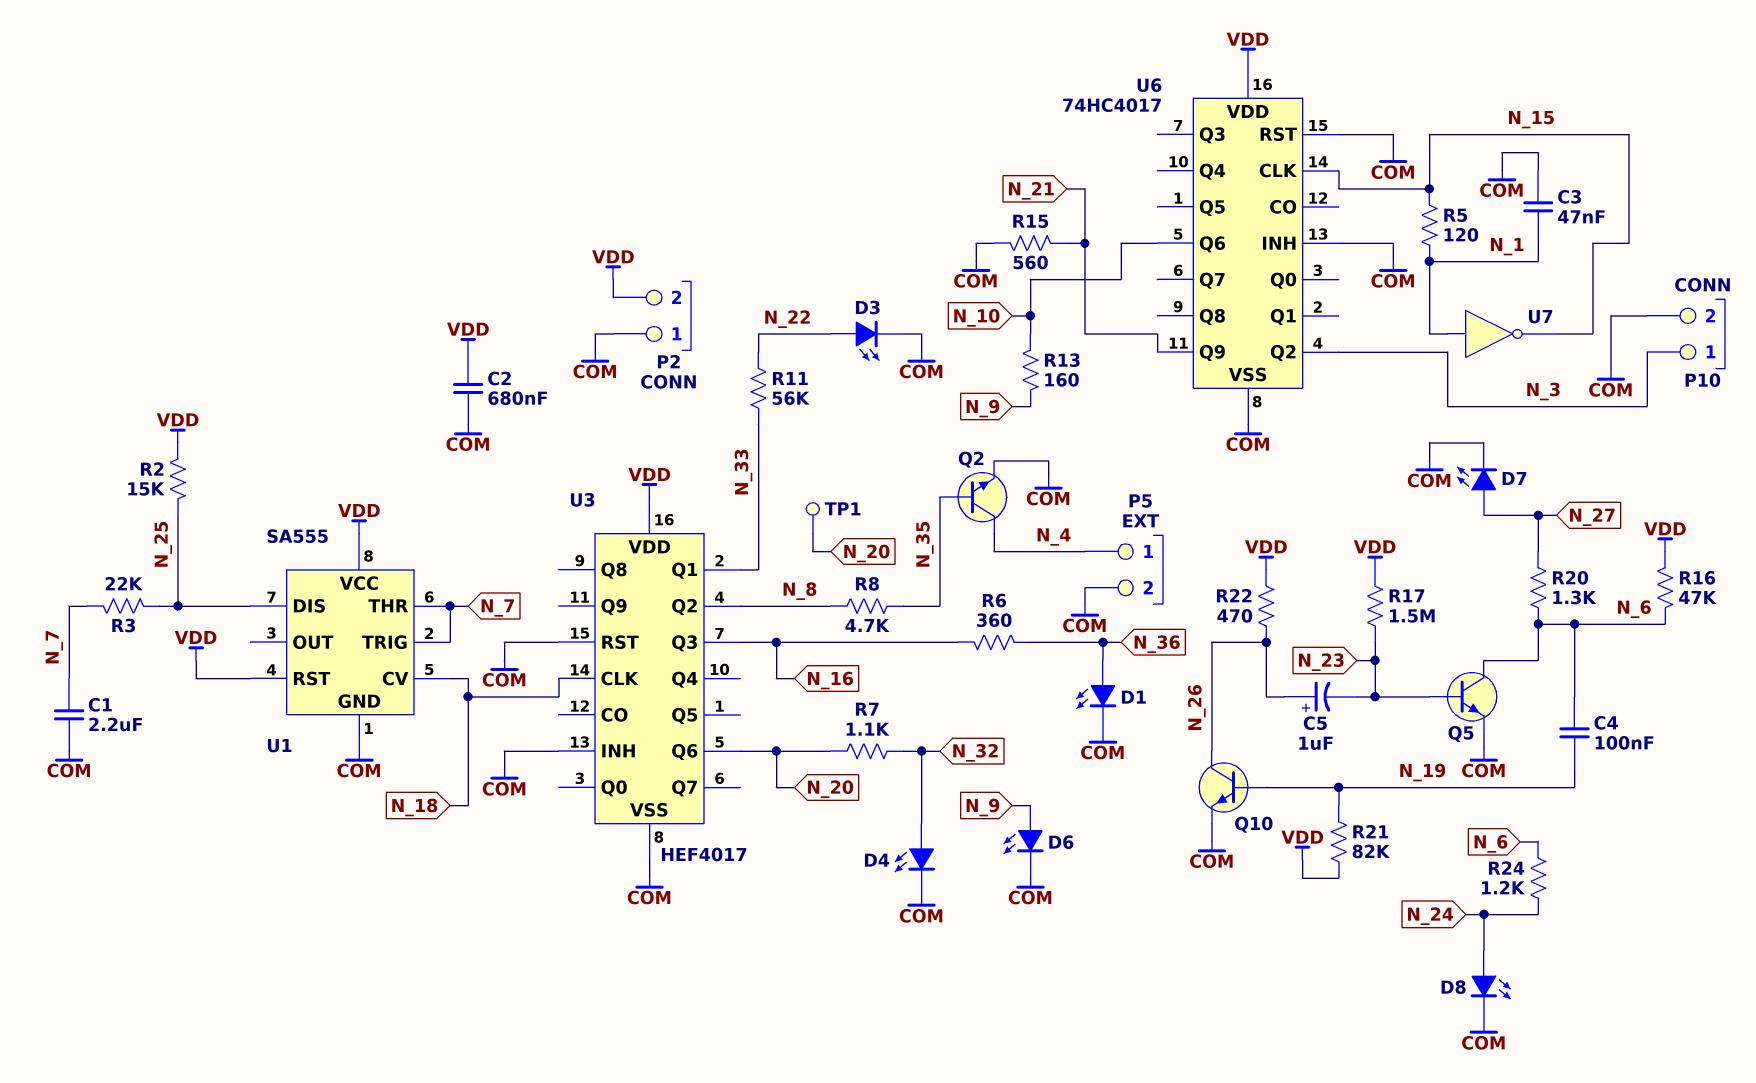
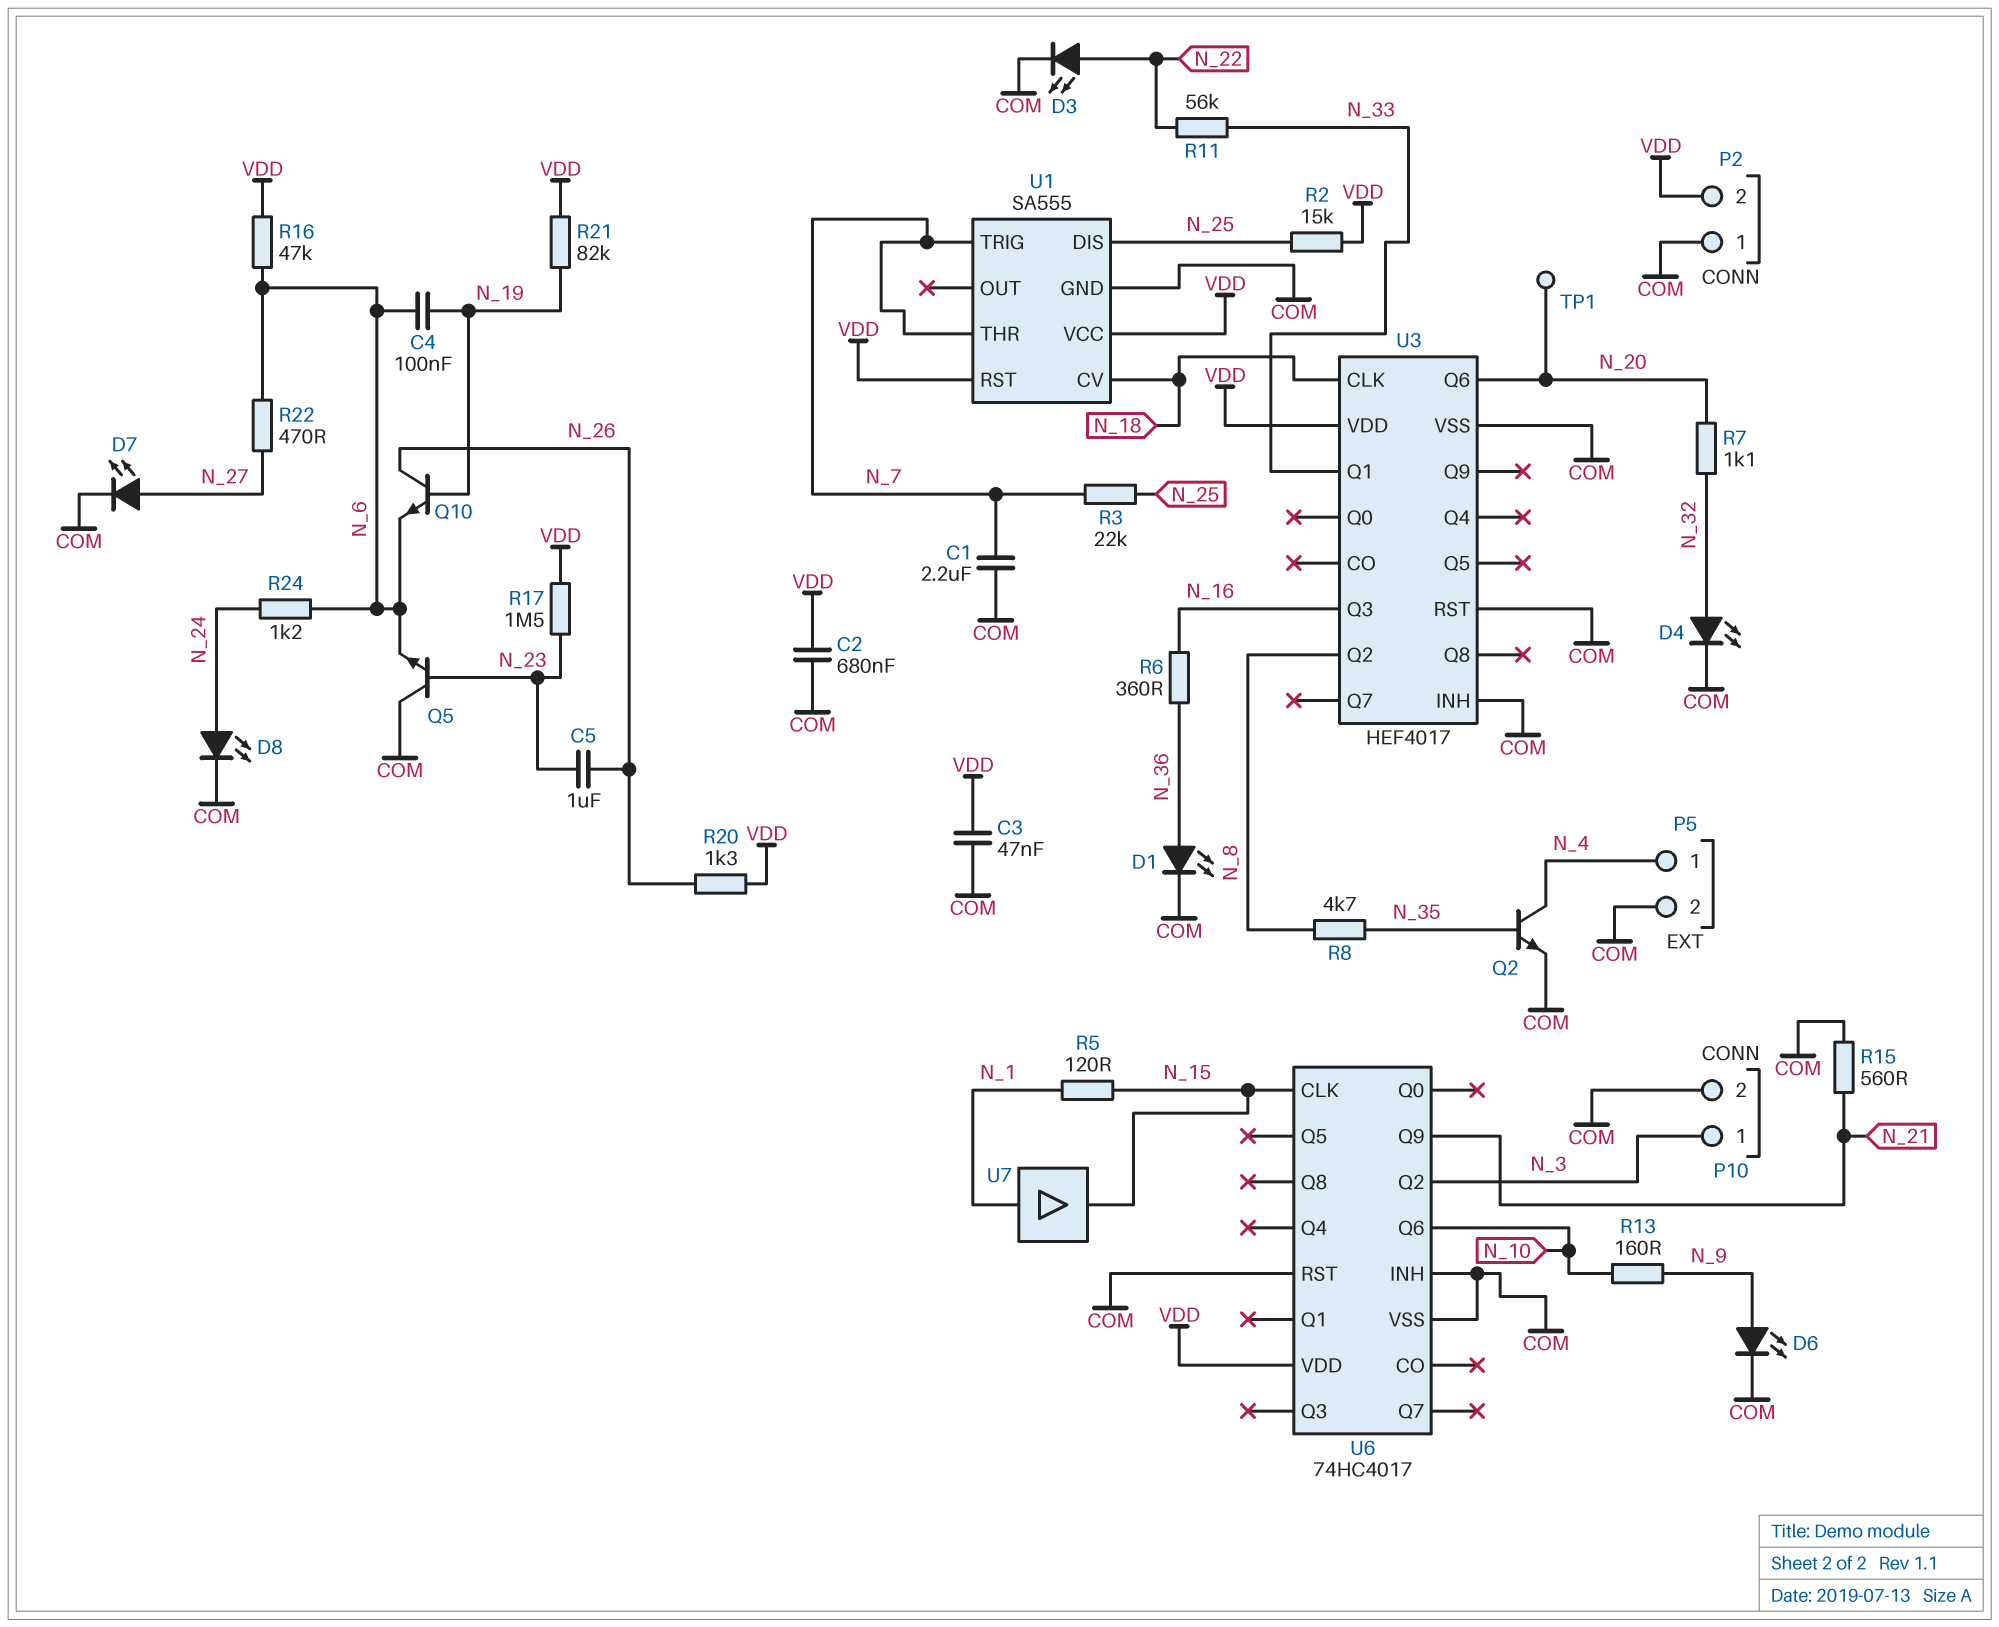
C3: 47nF (COM, N_1) -> 47nF (COM, VDD)
C5: 1uF (plus N_26, minus N_23) -> 1uF (N_23, N_26)
Q5: NPN (B N_23, C N_6, E COM) -> NPN (B N_23, C COM, E N_6)
Q10: NPN (B N_19, C N_26, E COM) -> NPN (B N_19, C N_26, E N_6)
R20: 1.3k (N_6, N_27) -> 1.3k (N_26, VDD)
R22: 470 (N_26, VDD) -> 470 (N_6, N_27)
U7: NOT (in N_1, out N_15) -> buffer (in N_1, out N_15)

